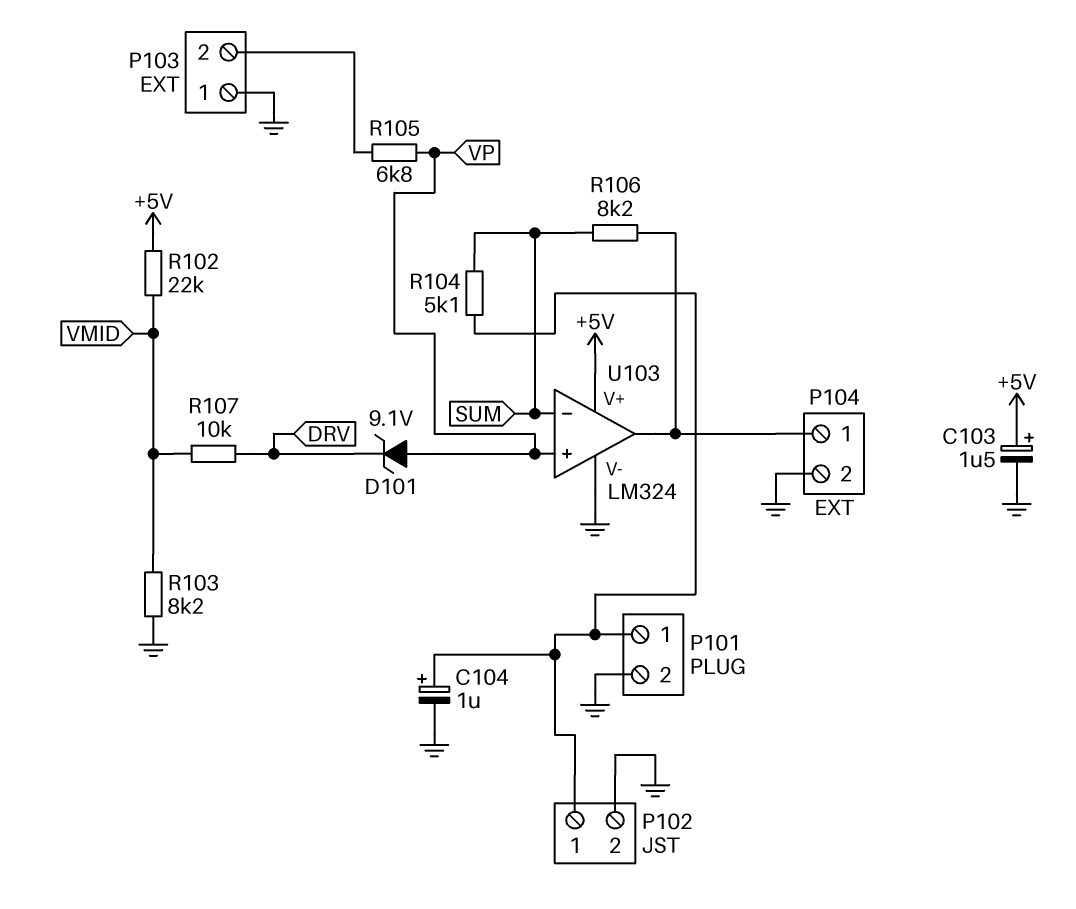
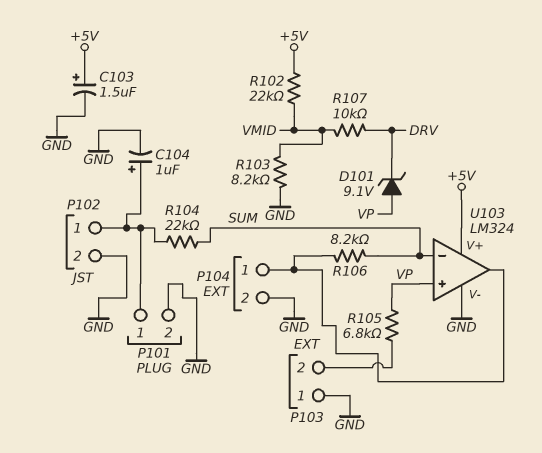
R104: 5.1k (P101/1, SUM) -> 22k (P101/1, SUM)

